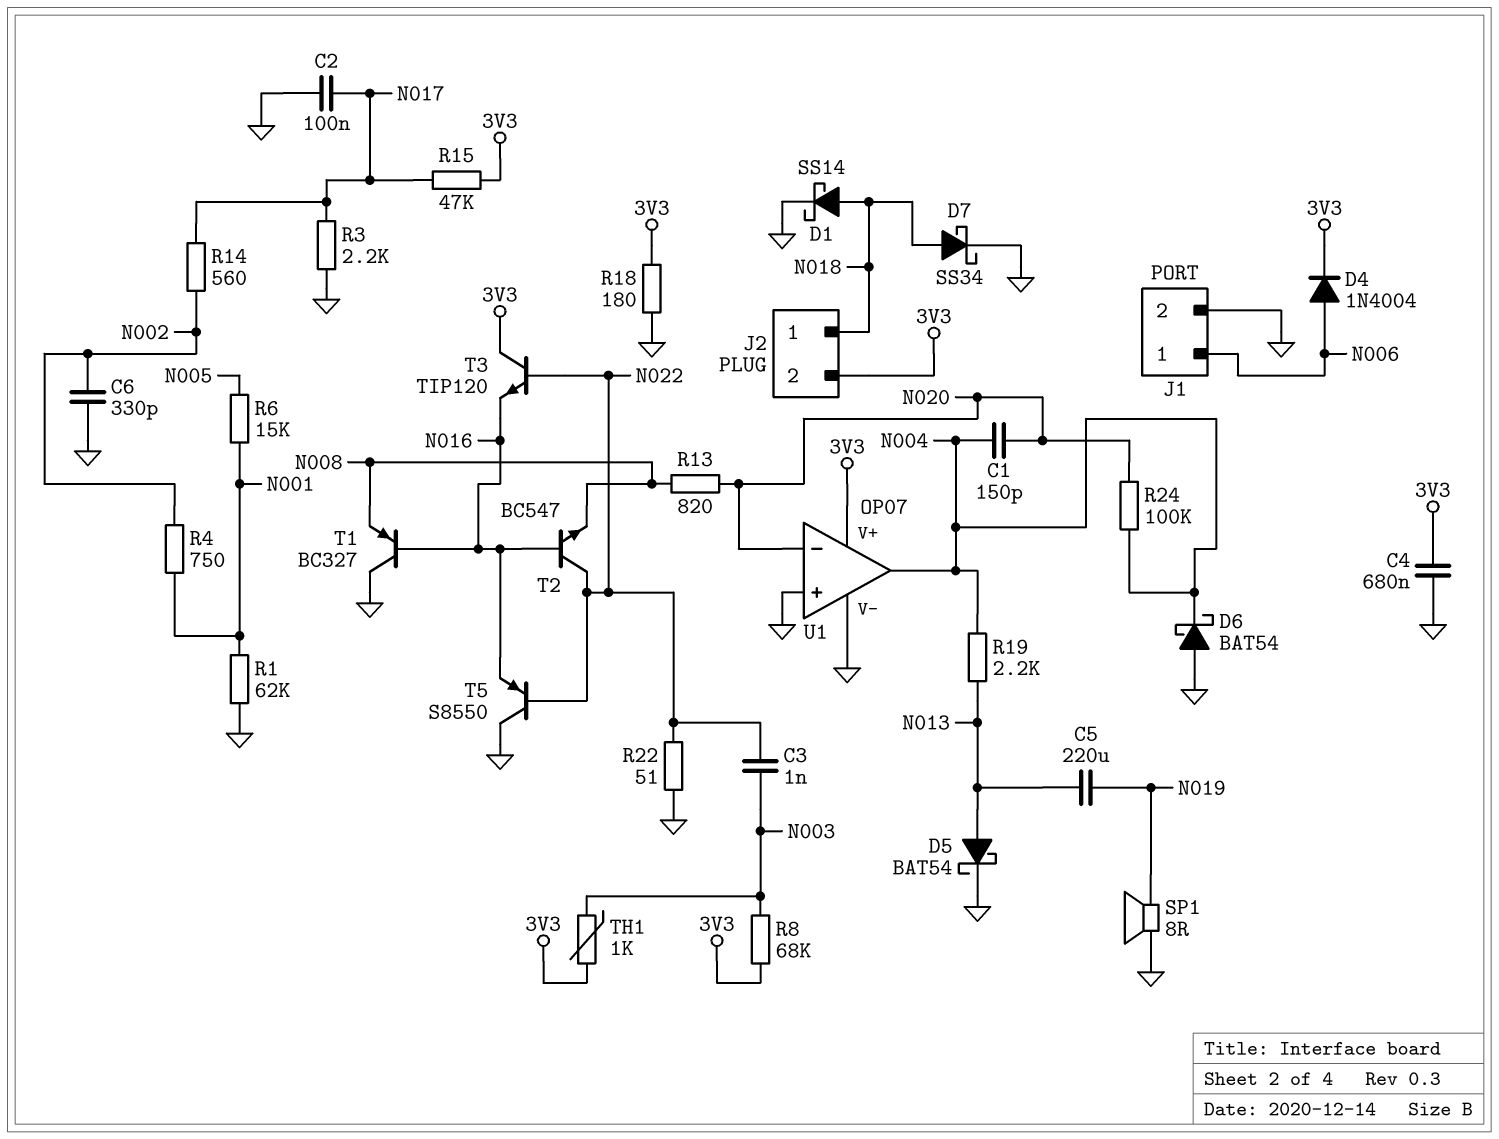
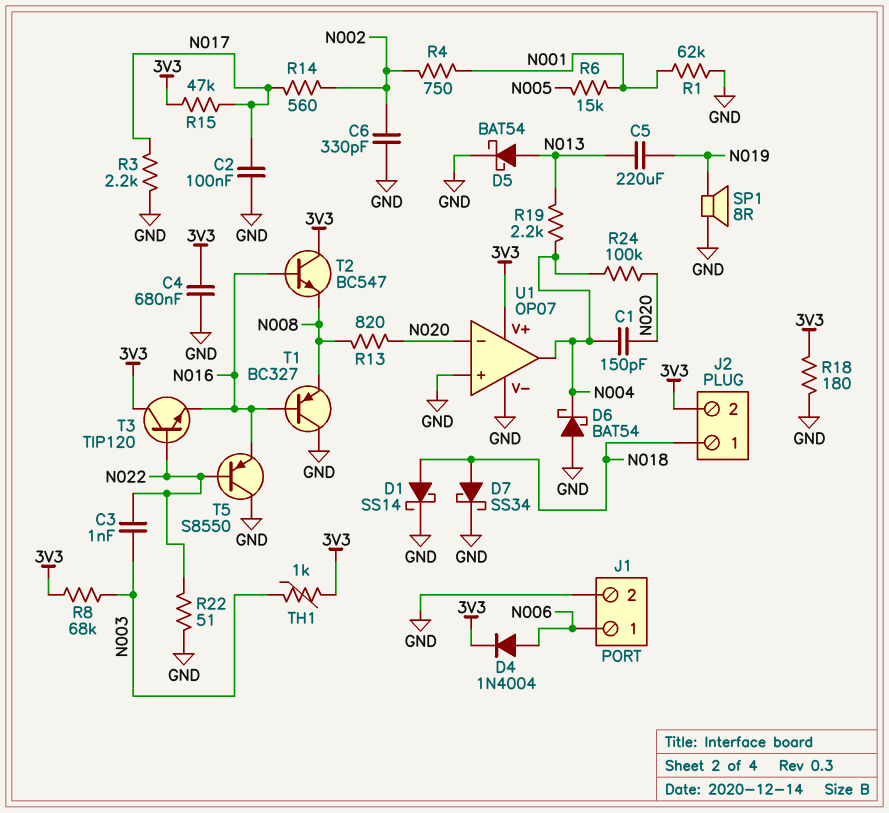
T2: NPN BC547 (B N016, C N022, E N008) -> NPN BC547 (B N016, C 3V3, E N008)

